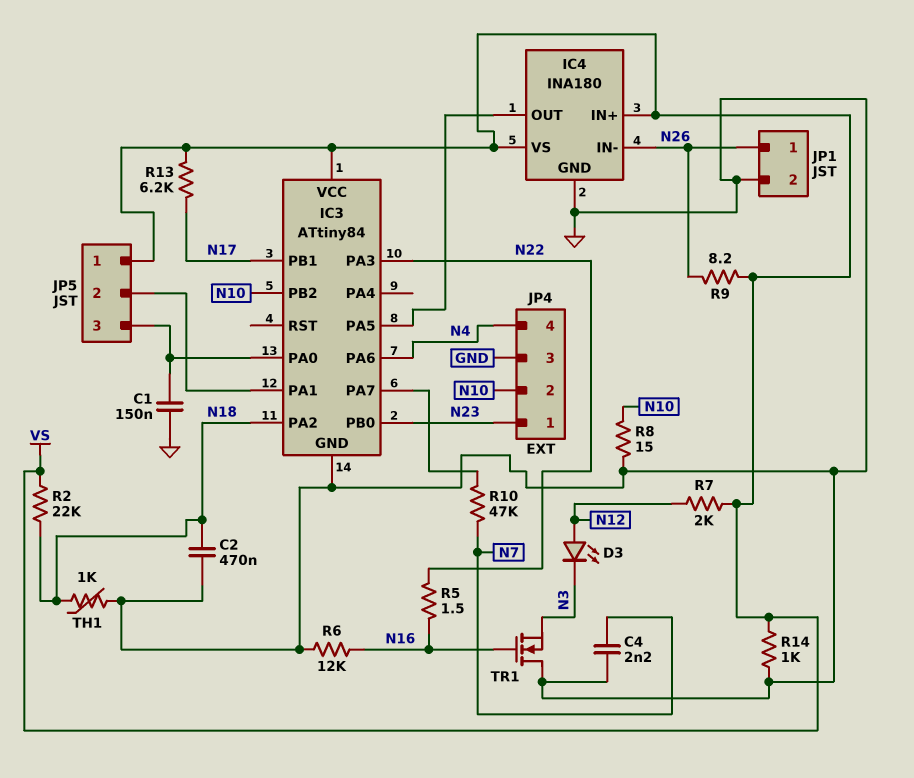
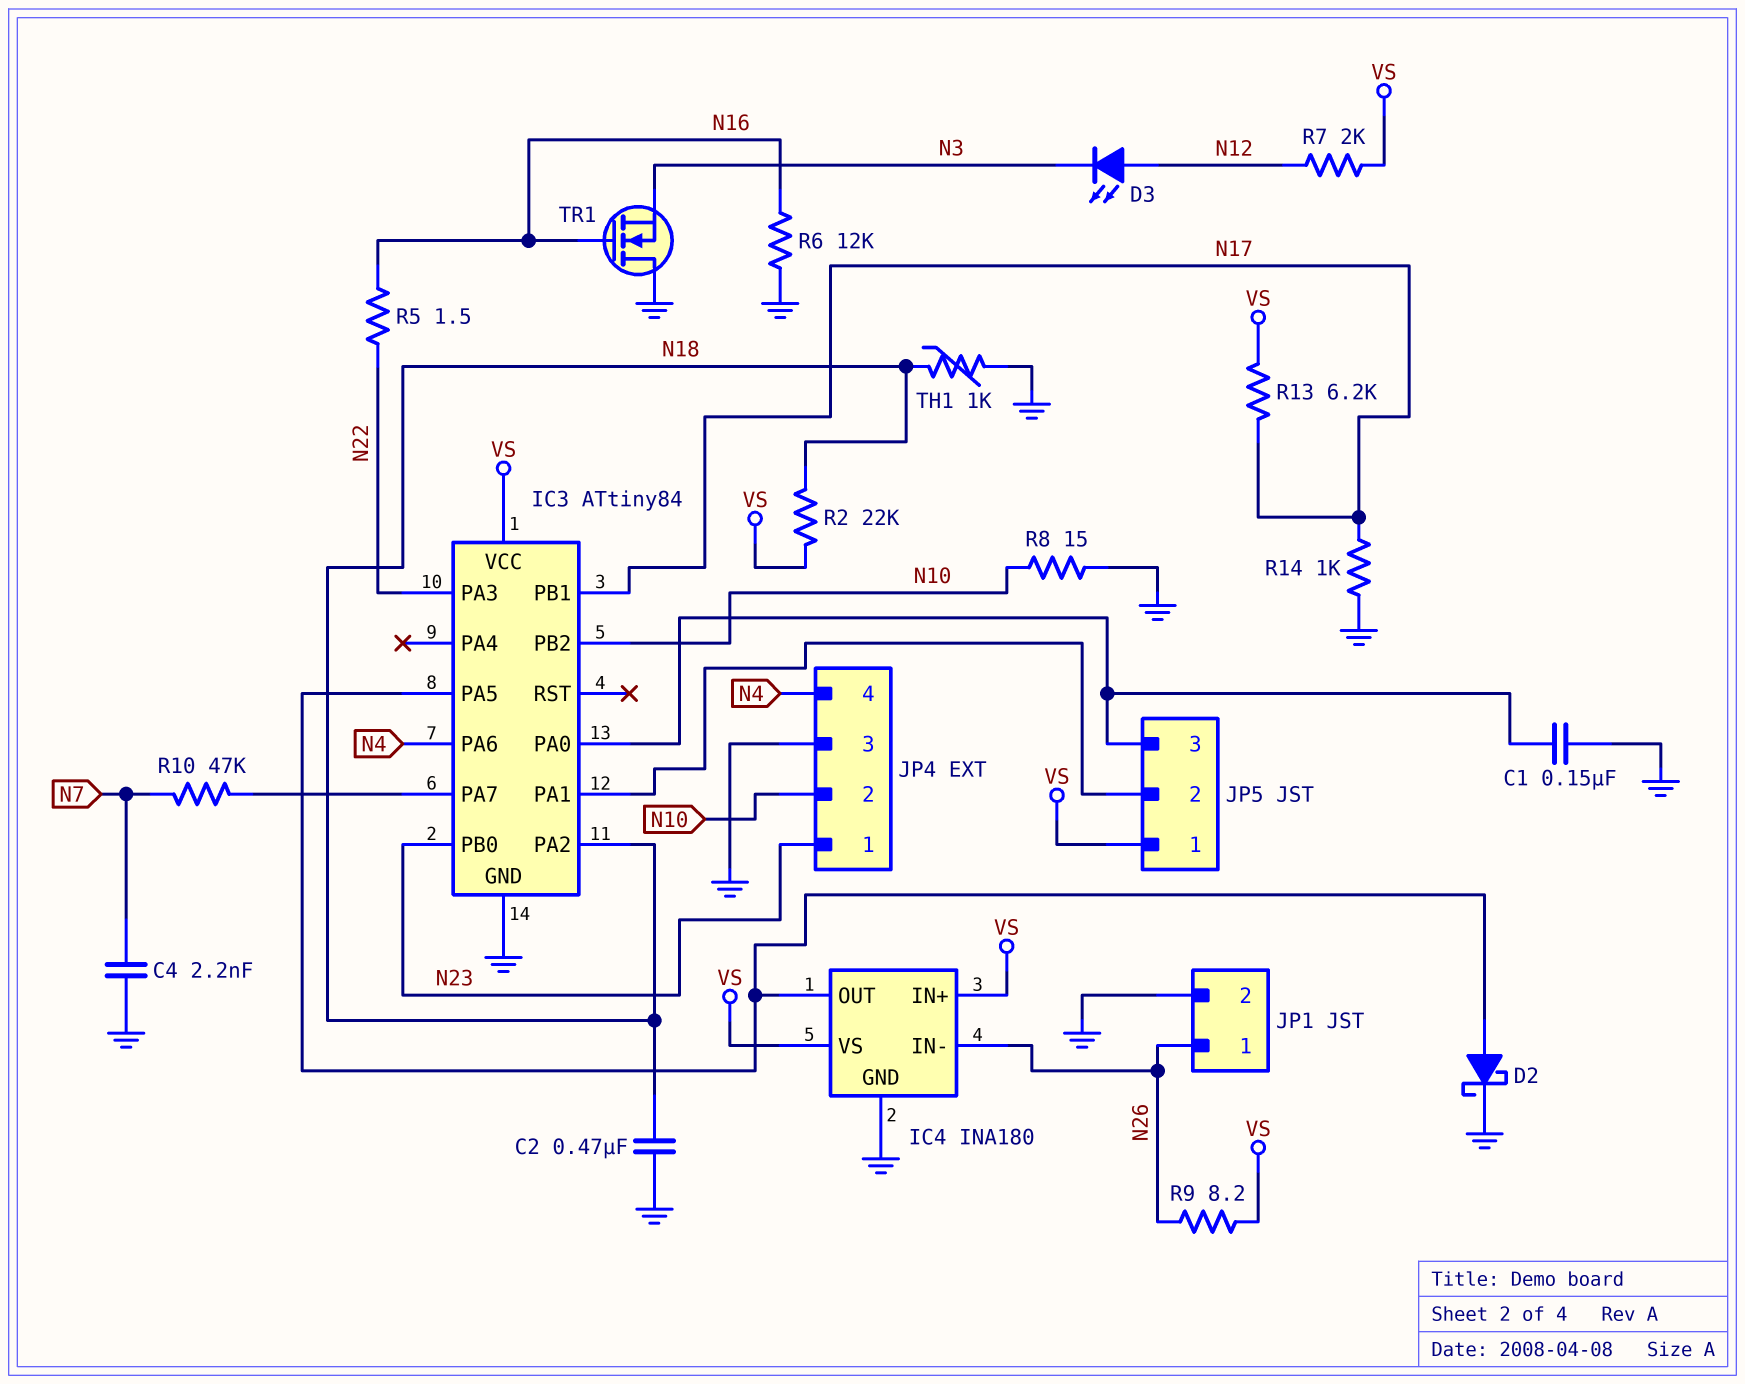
D2: none -> schottky (A IC3/PA5, K GND)
R14: 1k (GND, VS) -> 1k (GND, N17)

